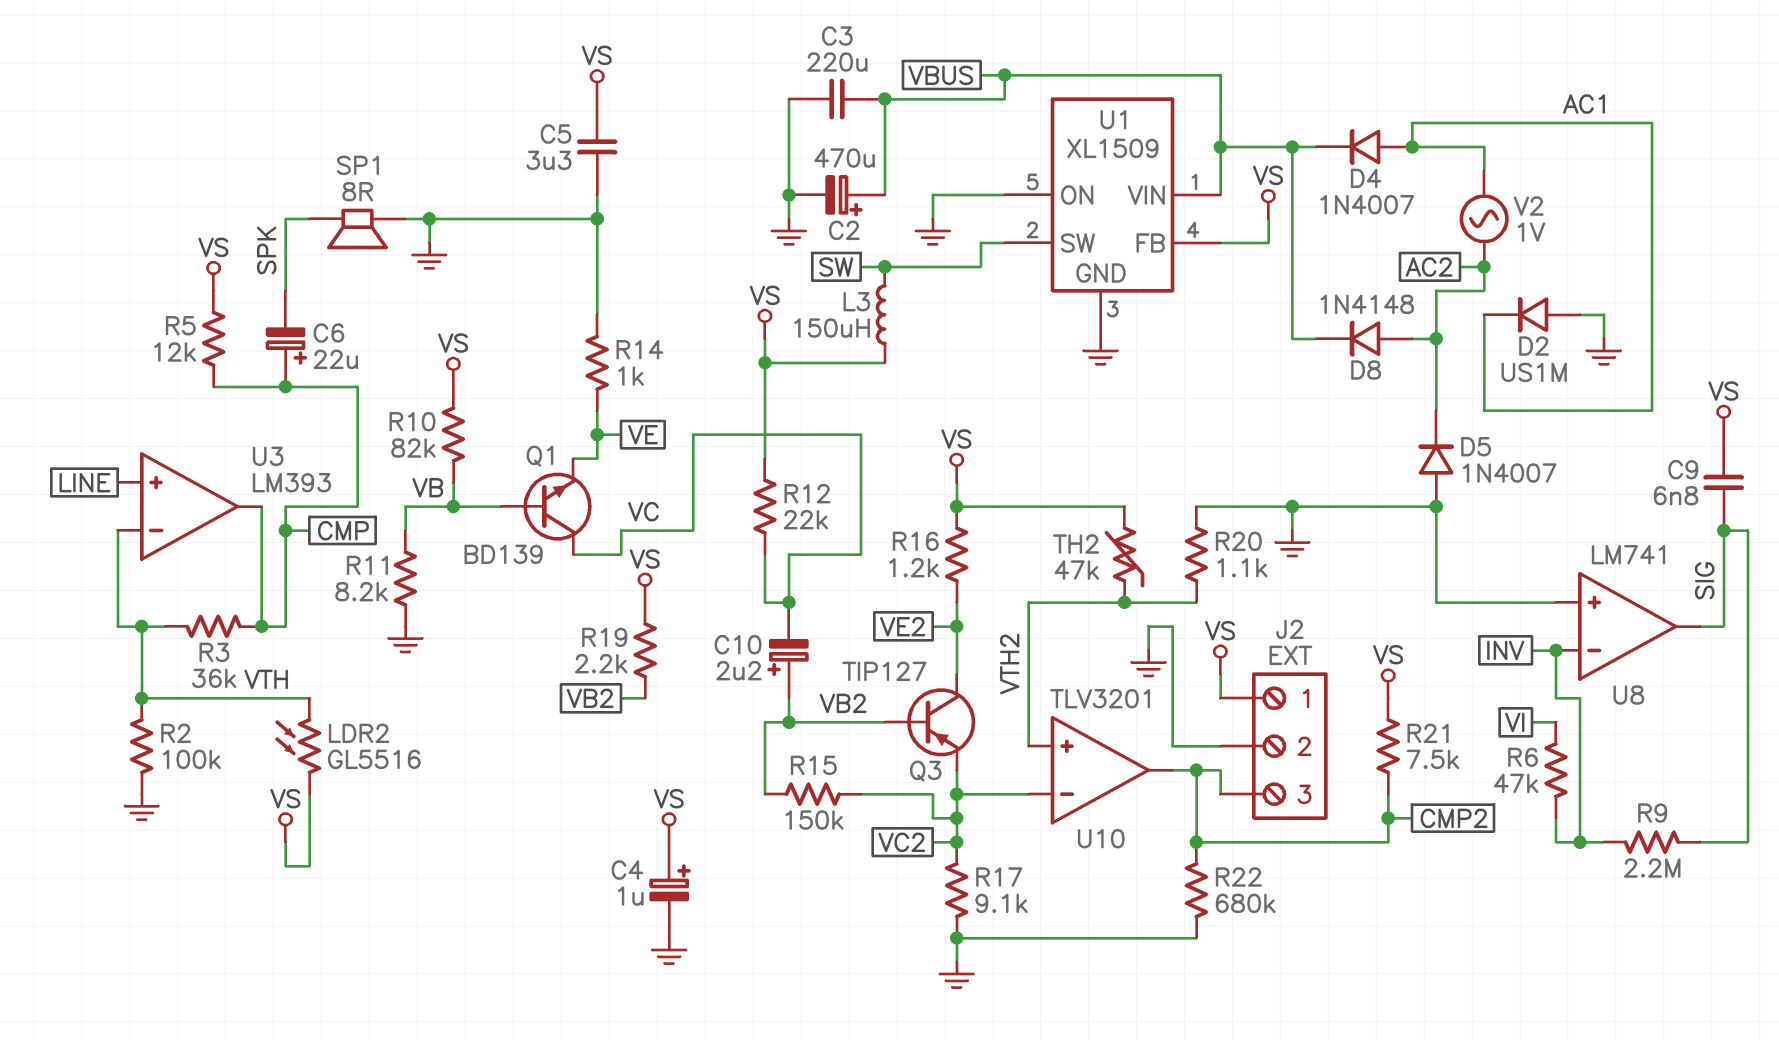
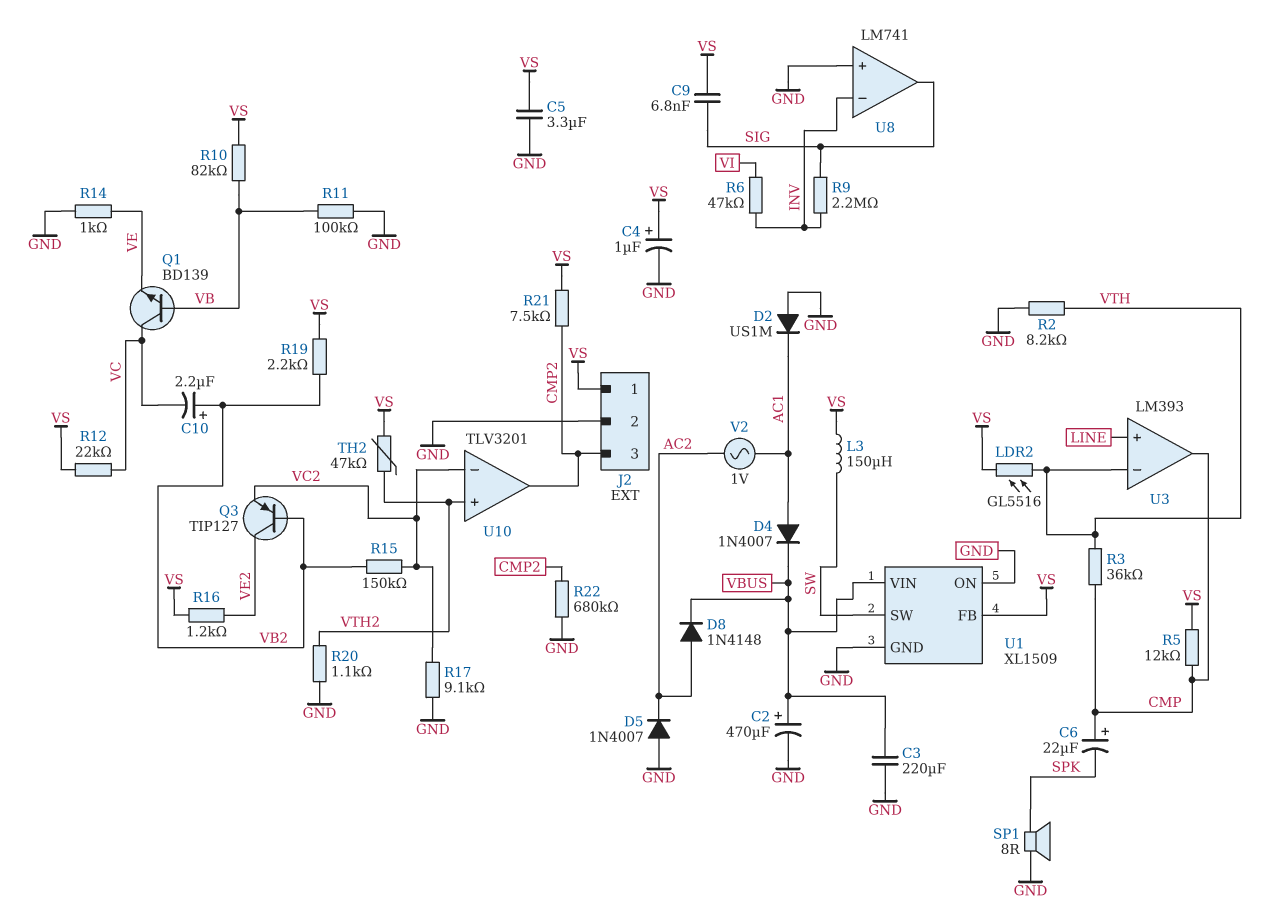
R2: 100k (GND, VTH) -> 8.2k (GND, VTH)
R11: 8.2k (GND, VB) -> 100k (GND, VB)

